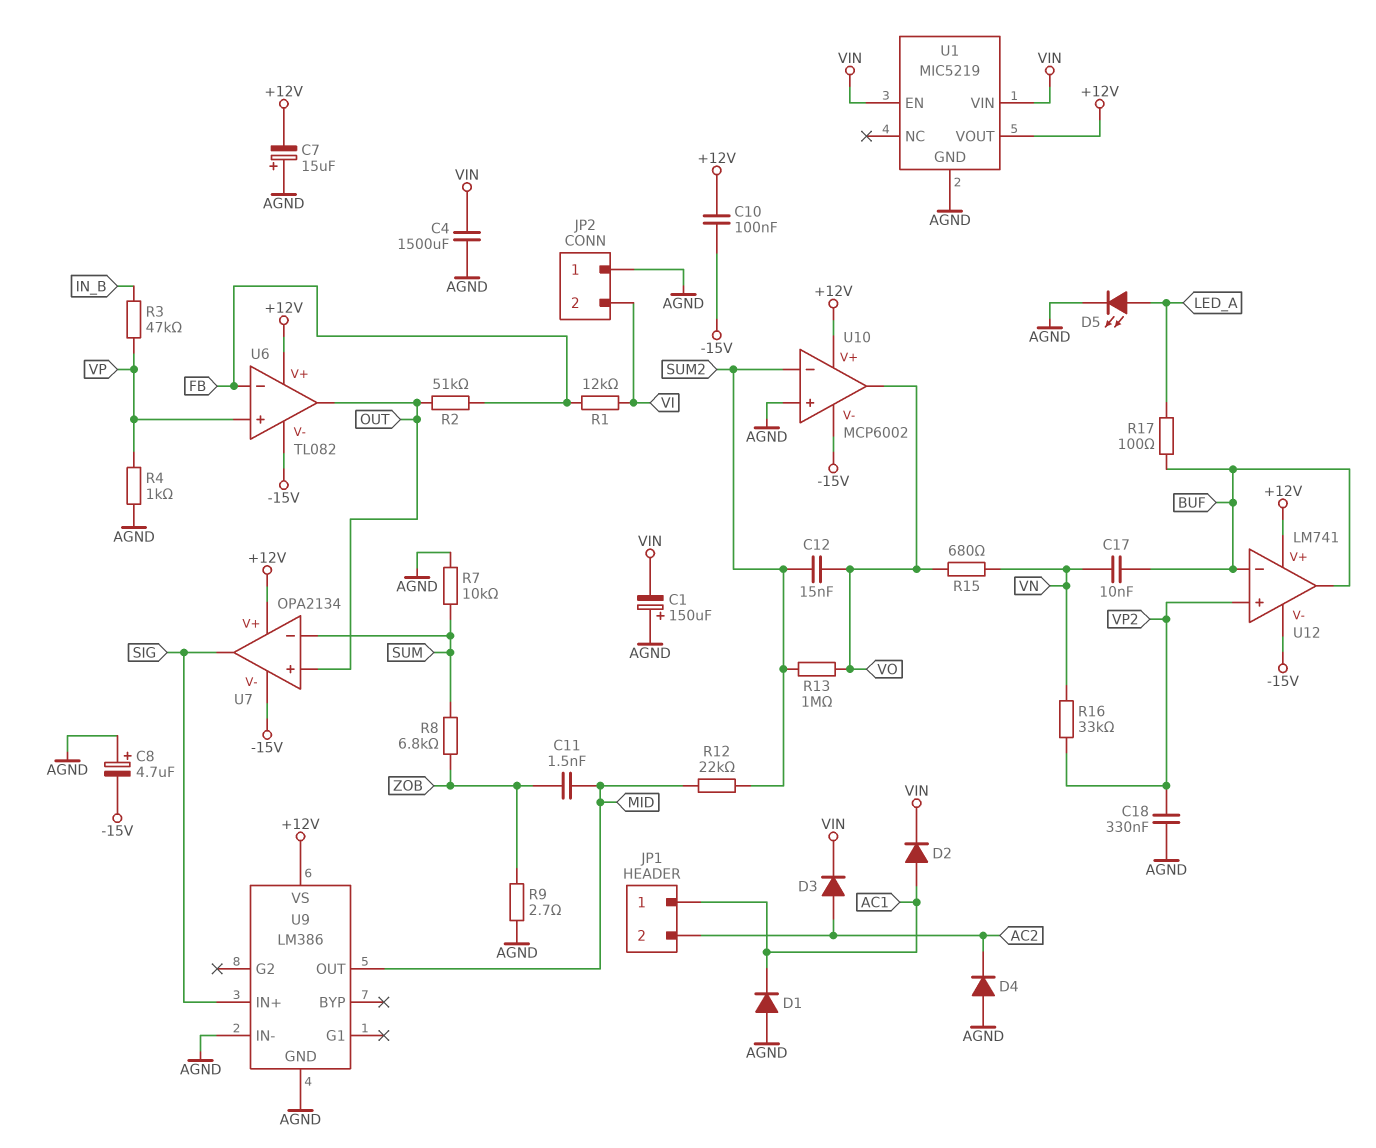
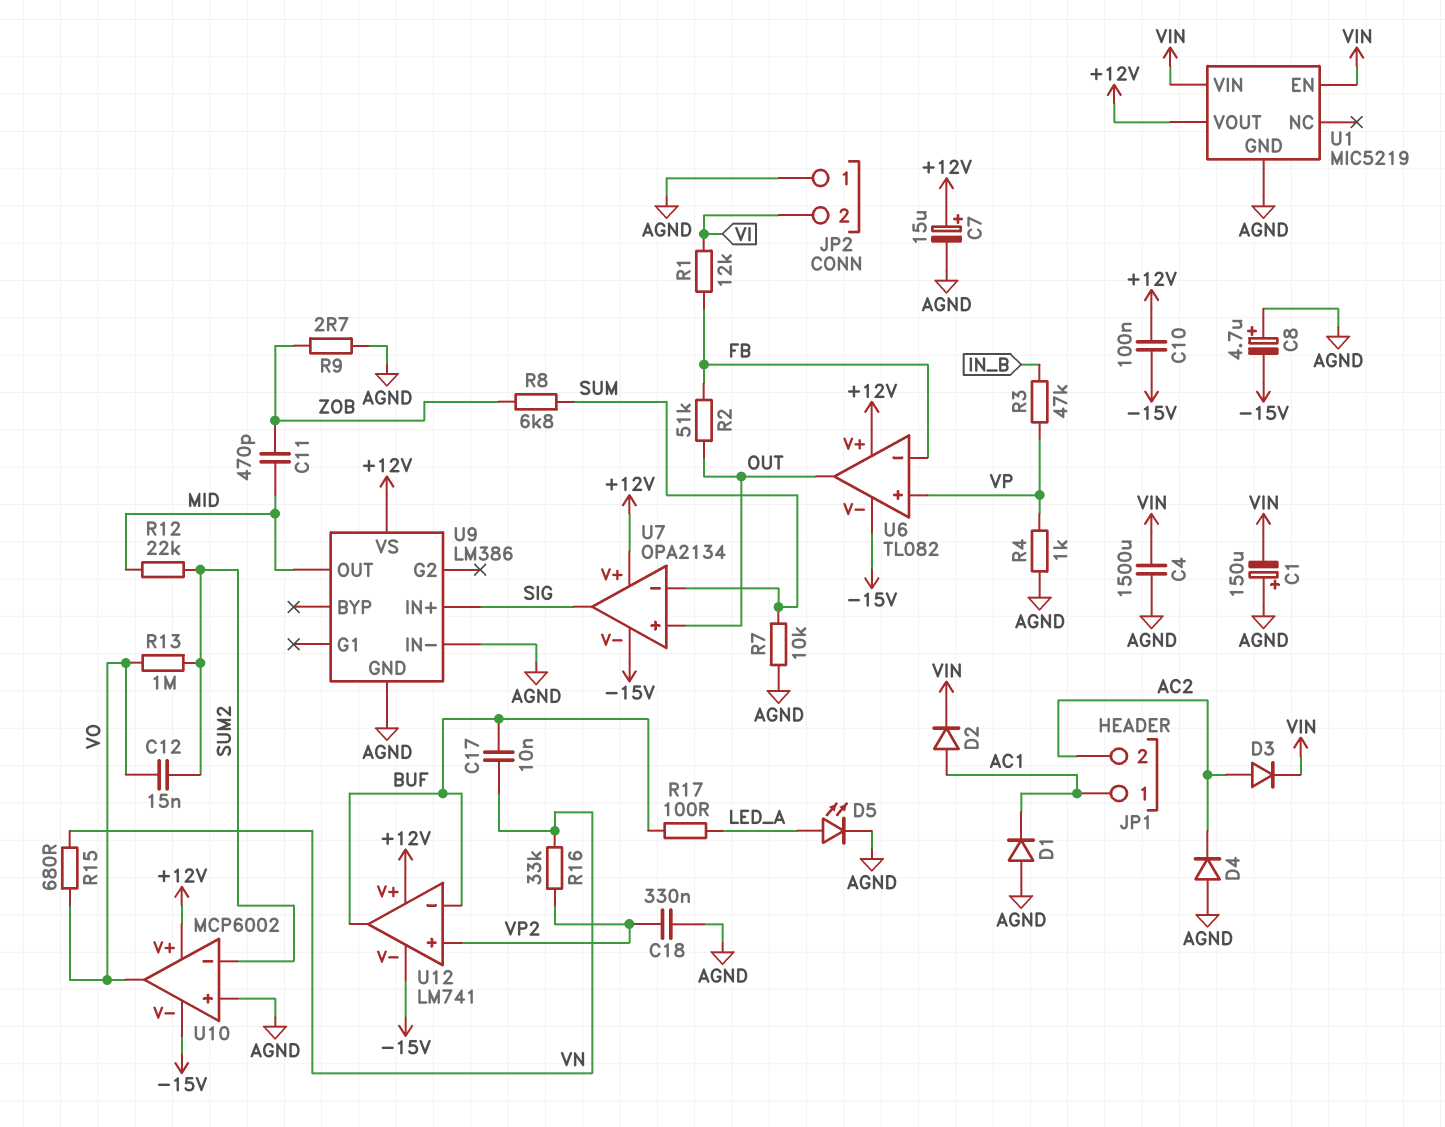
C7: 15uF (plus AGND, minus +12V) -> 15uF (plus +12V, minus AGND)
C11: 1.5nF (MID, ZOB) -> 470pF (MID, ZOB)

